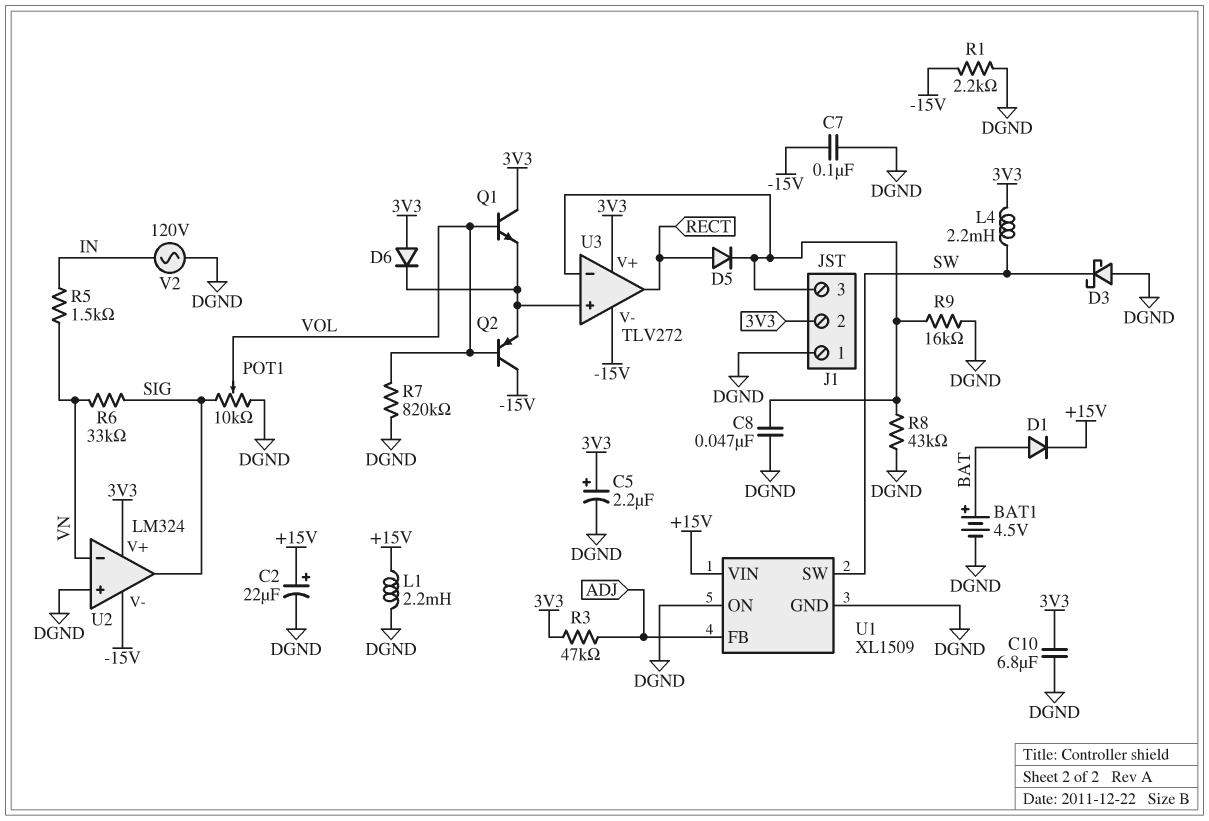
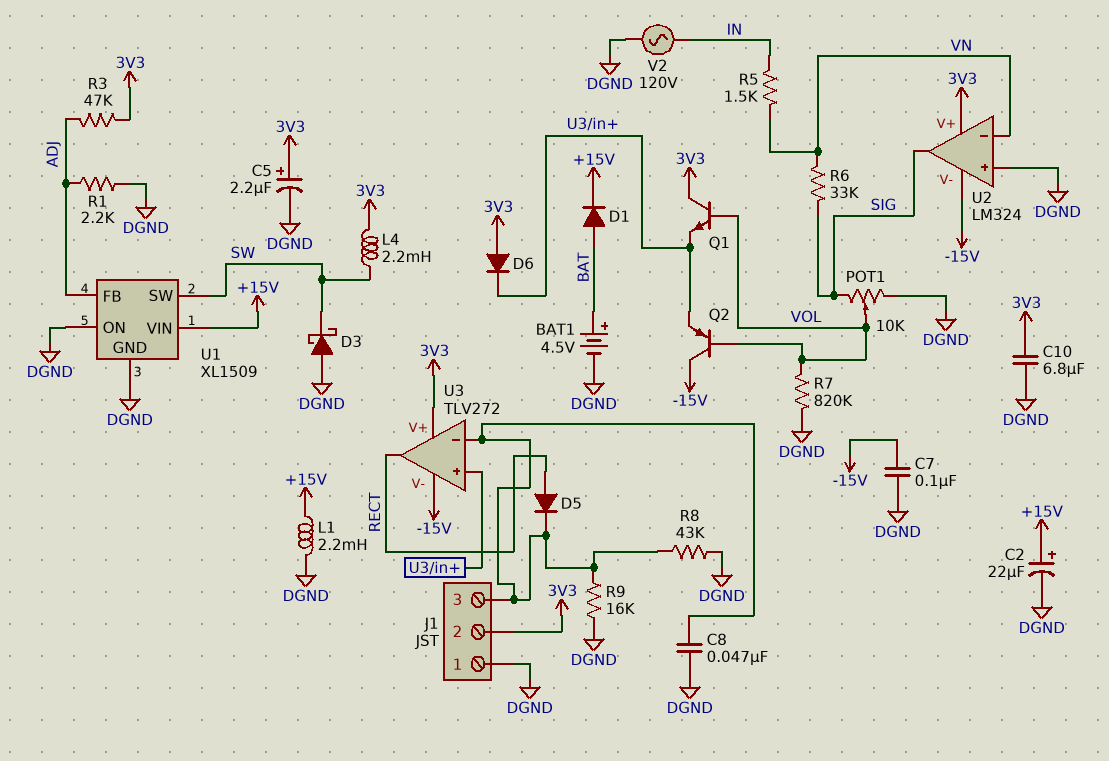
R1: 2.2k (-15V, DGND) -> 2.2k (ADJ, DGND)

